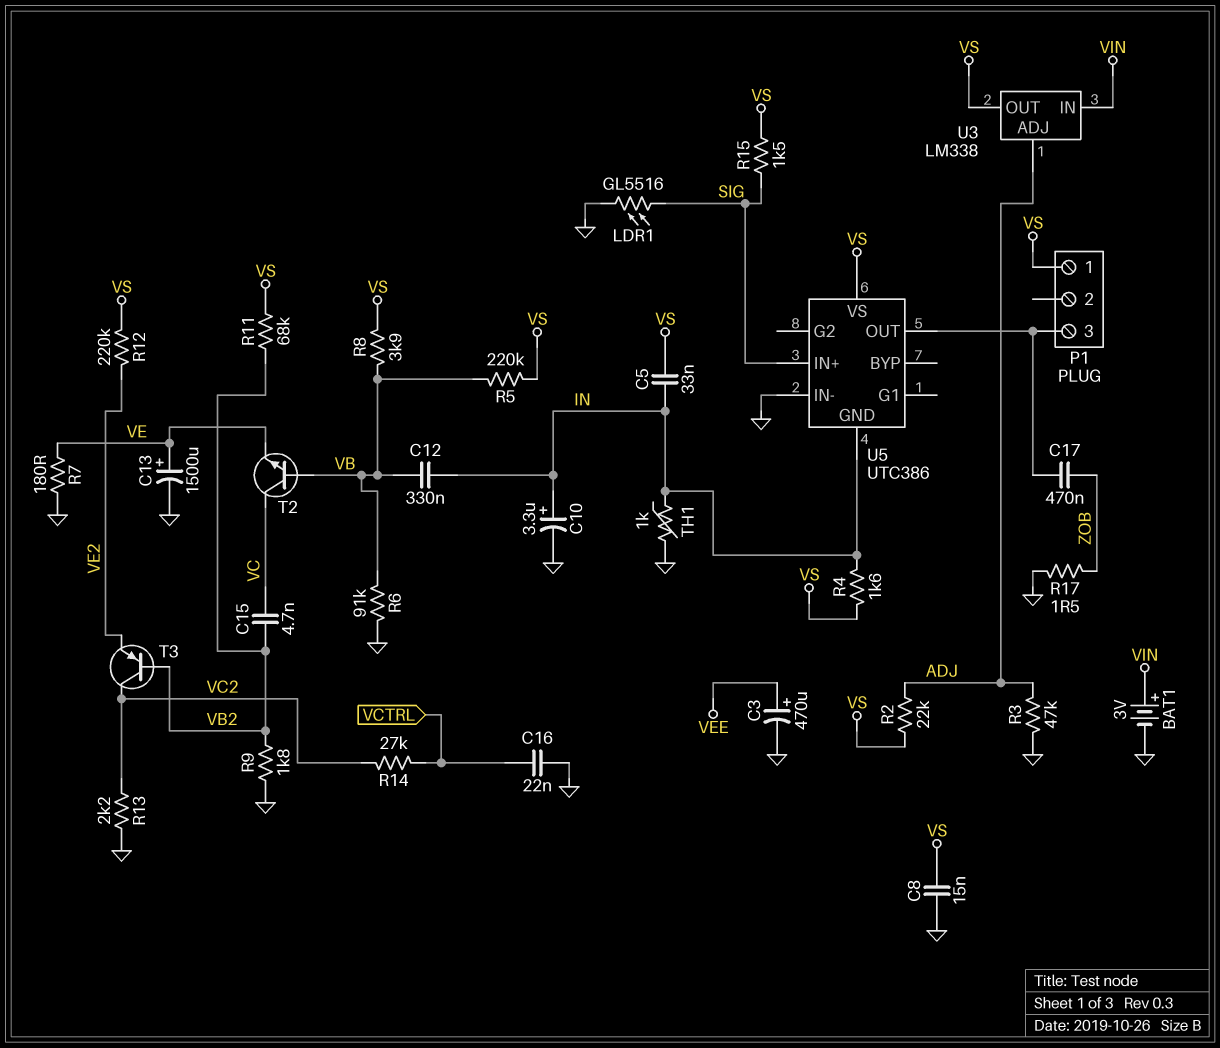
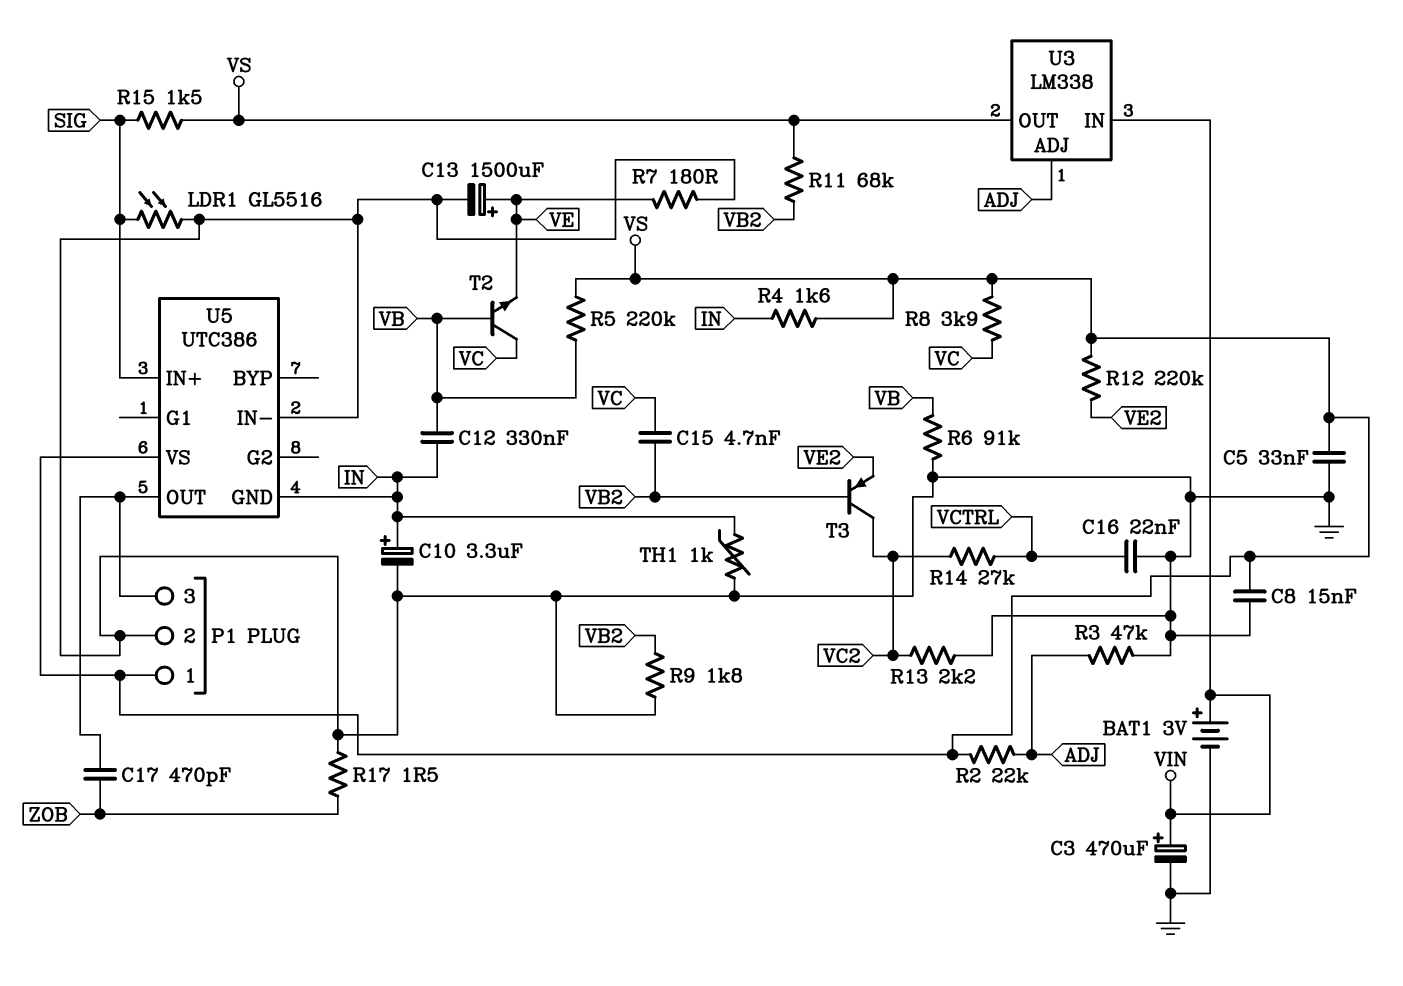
C3: 470uF (plus VEE, minus GND) -> 470uF (plus VIN, minus GND)
C5: 33nF (IN, VS) -> 33nF (GND, VS)
C17: 470nF (P1/3, ZOB) -> 470pF (P1/3, ZOB)
P1 pin 2: none -> GND
R8: 3.9k (VB, VS) -> 3.9k (VC, VS)

